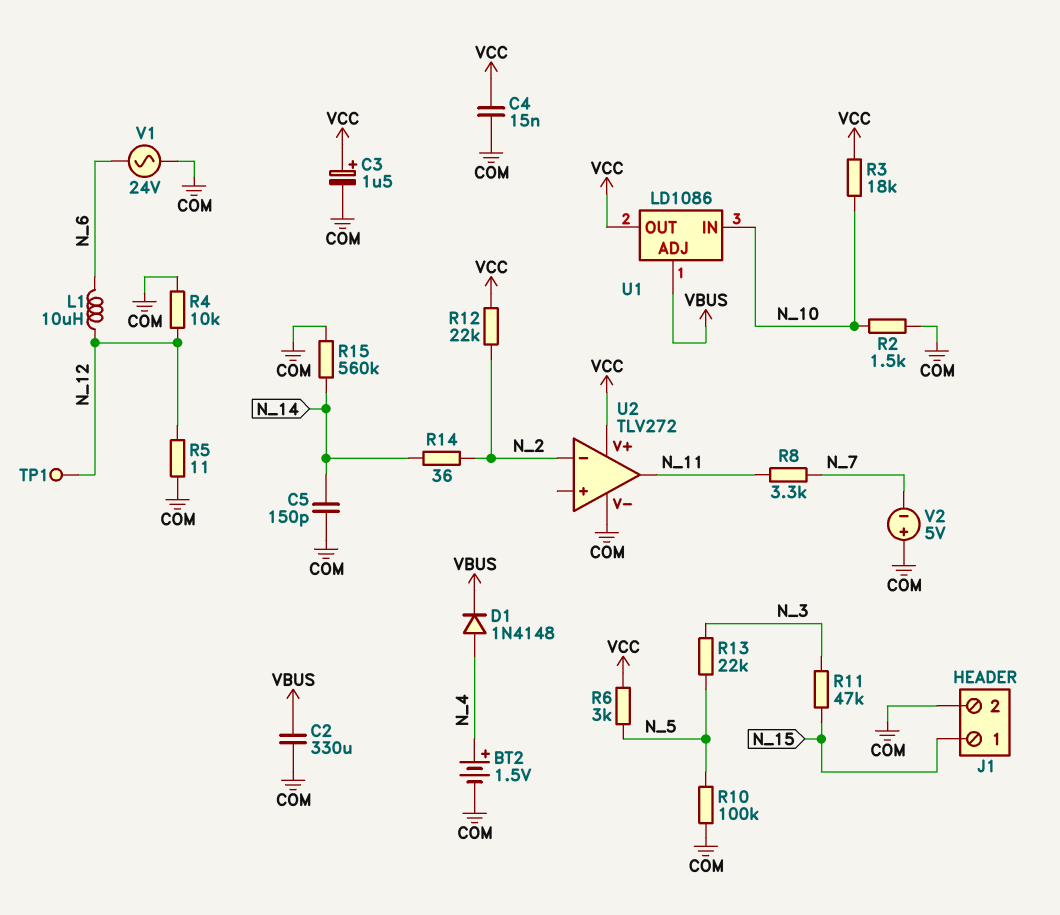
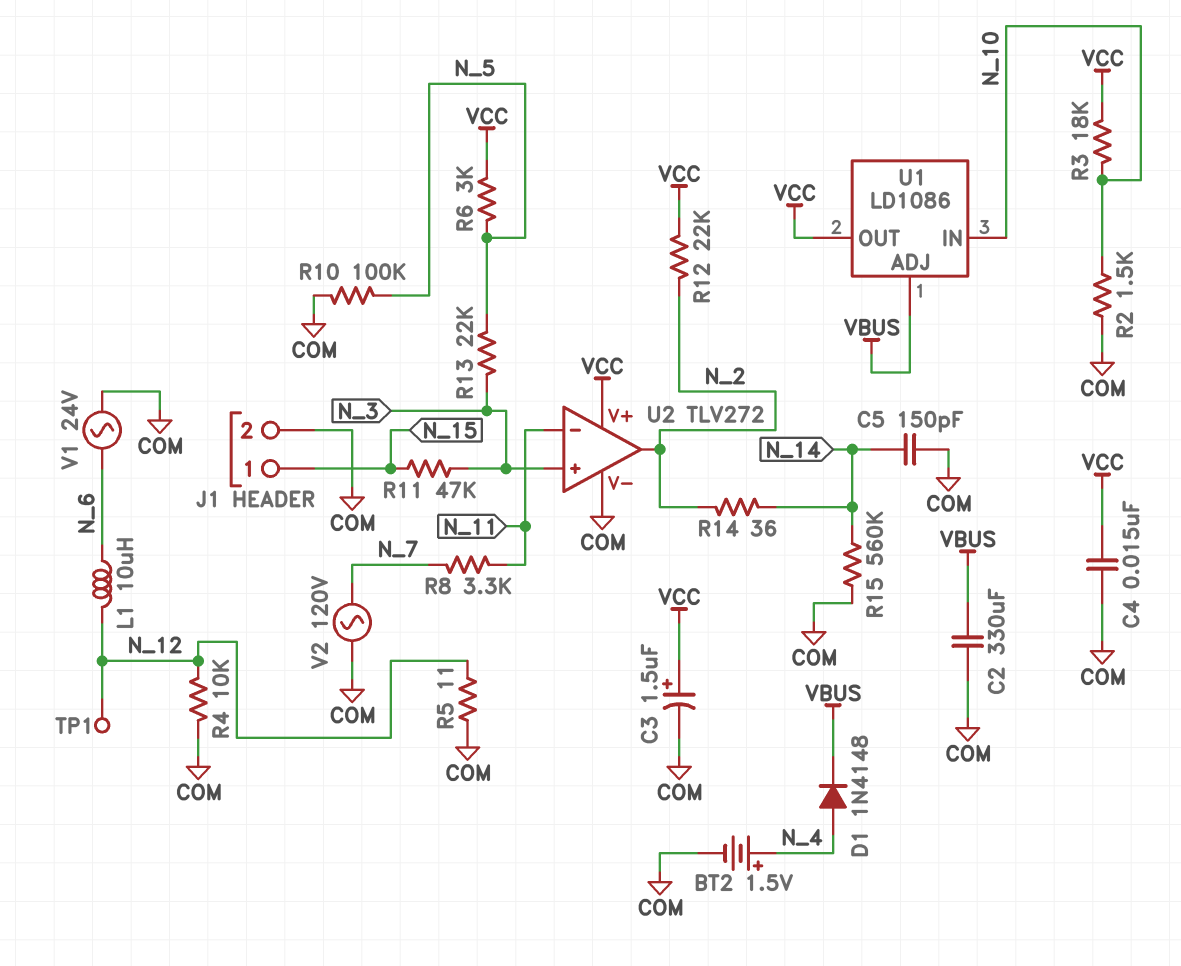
U2 pin in+: none -> N_3
U2 pin in-: N_2 -> N_11
U2 pin out: N_11 -> N_2
V2: 5V (plus COM, minus N_7) -> AC 120V (COM, N_7)

